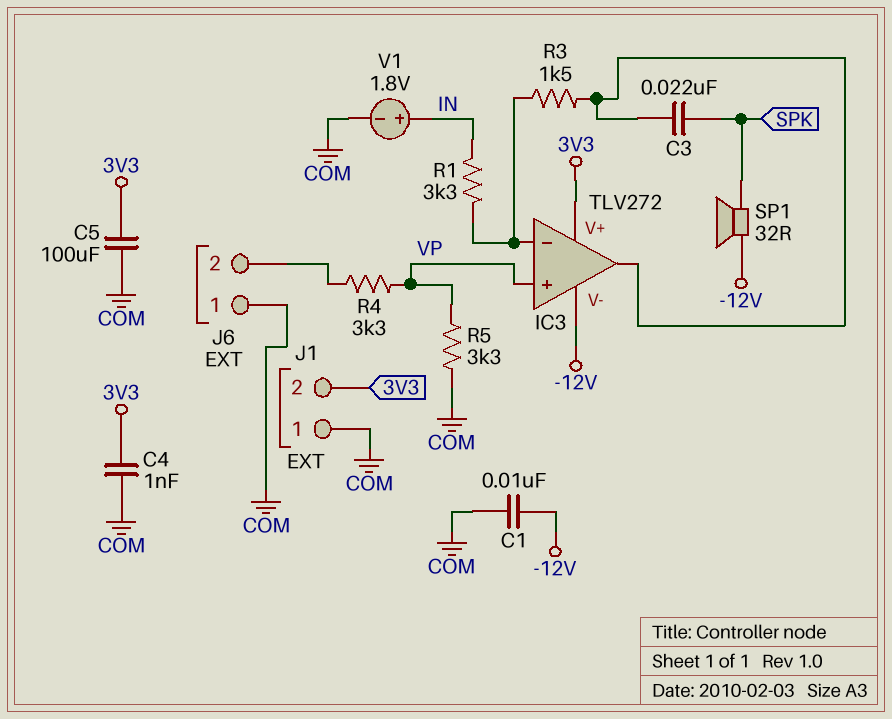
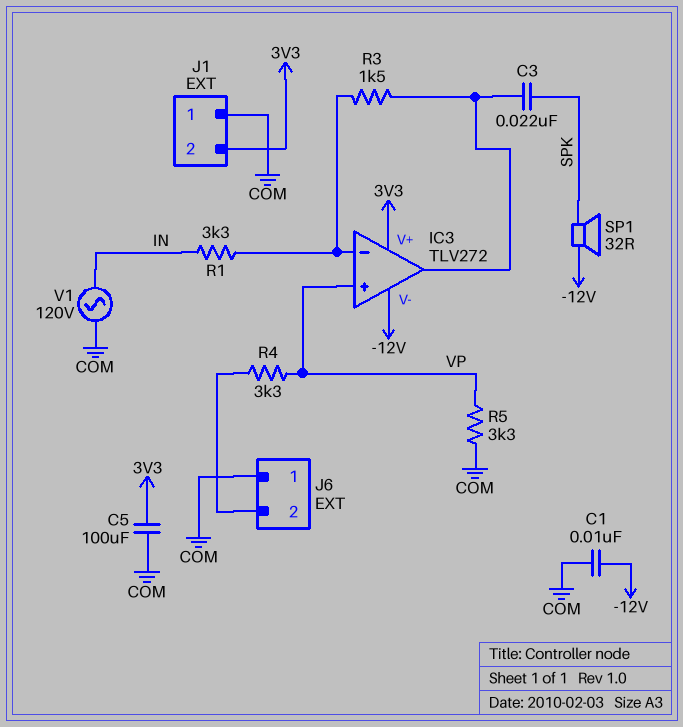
C4: 1nF (3V3, COM) -> none
V1: 1.8V (plus IN, minus COM) -> AC 120V (COM, IN)

